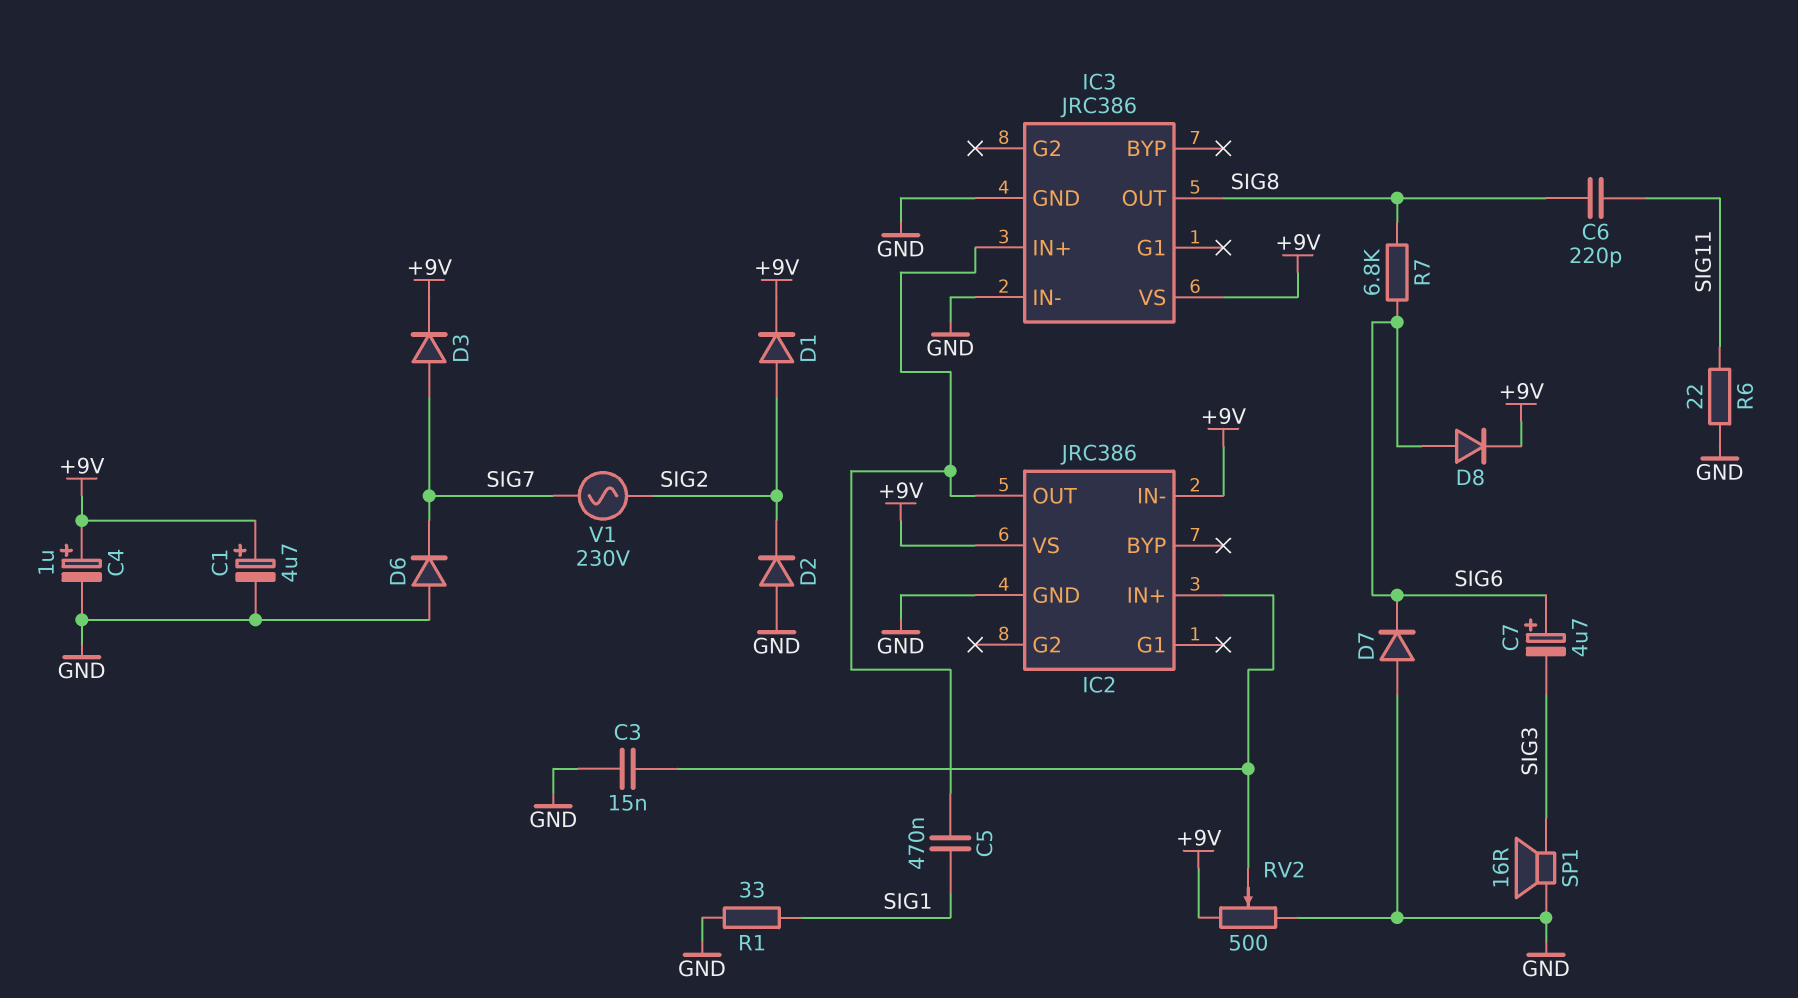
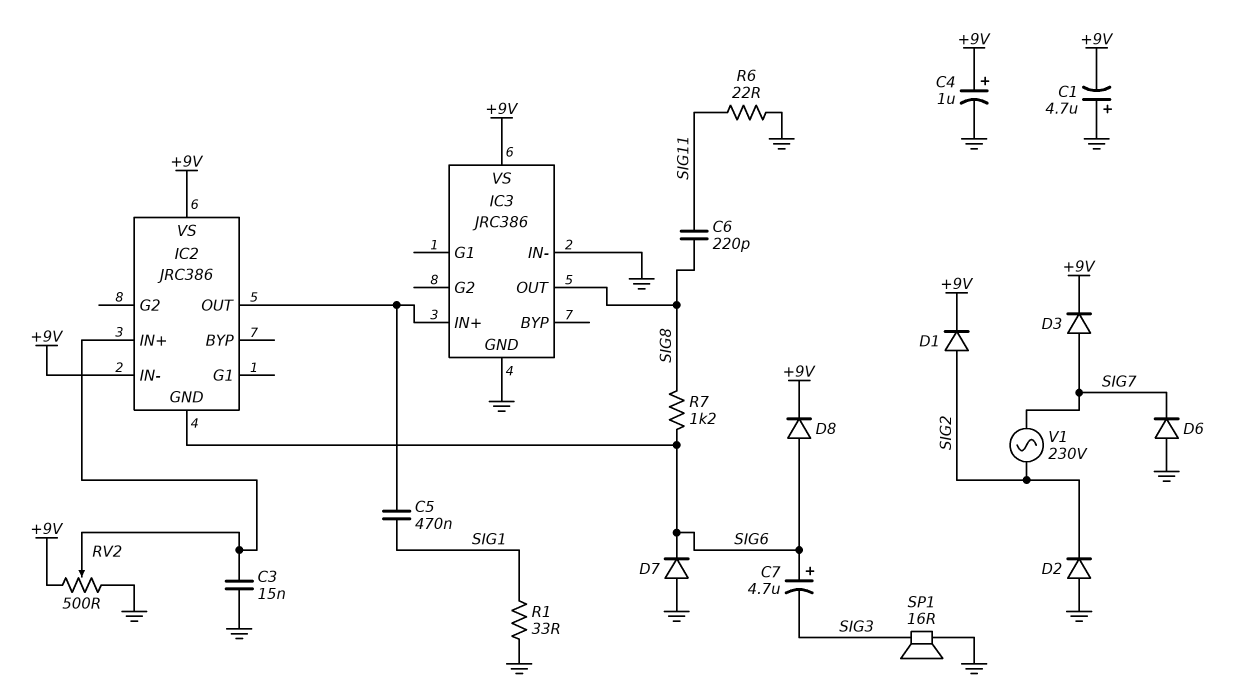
C1: 4.7uF (plus +9V, minus GND) -> 4.7uF (plus GND, minus +9V)
IC2 pin GND: GND -> SIG6
R7: 6.8k (SIG6, SIG8) -> 1.2k (SIG6, SIG8)

